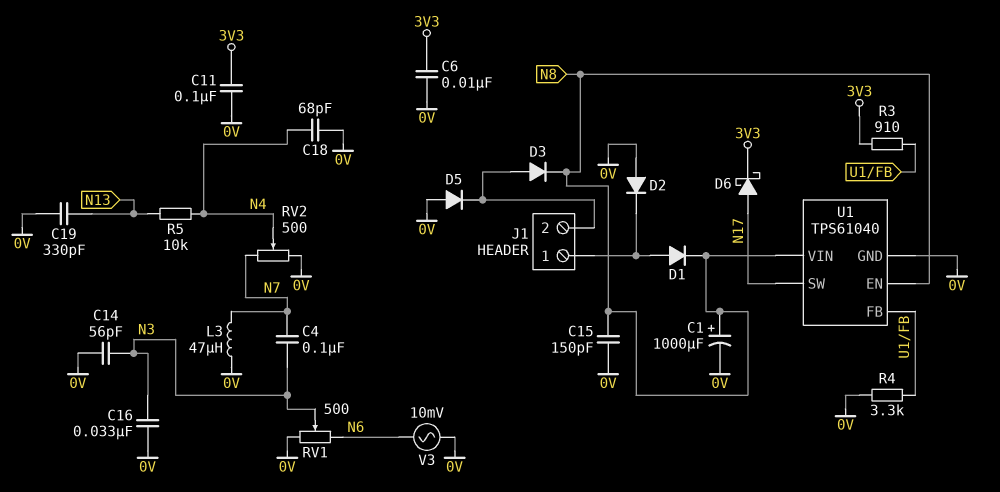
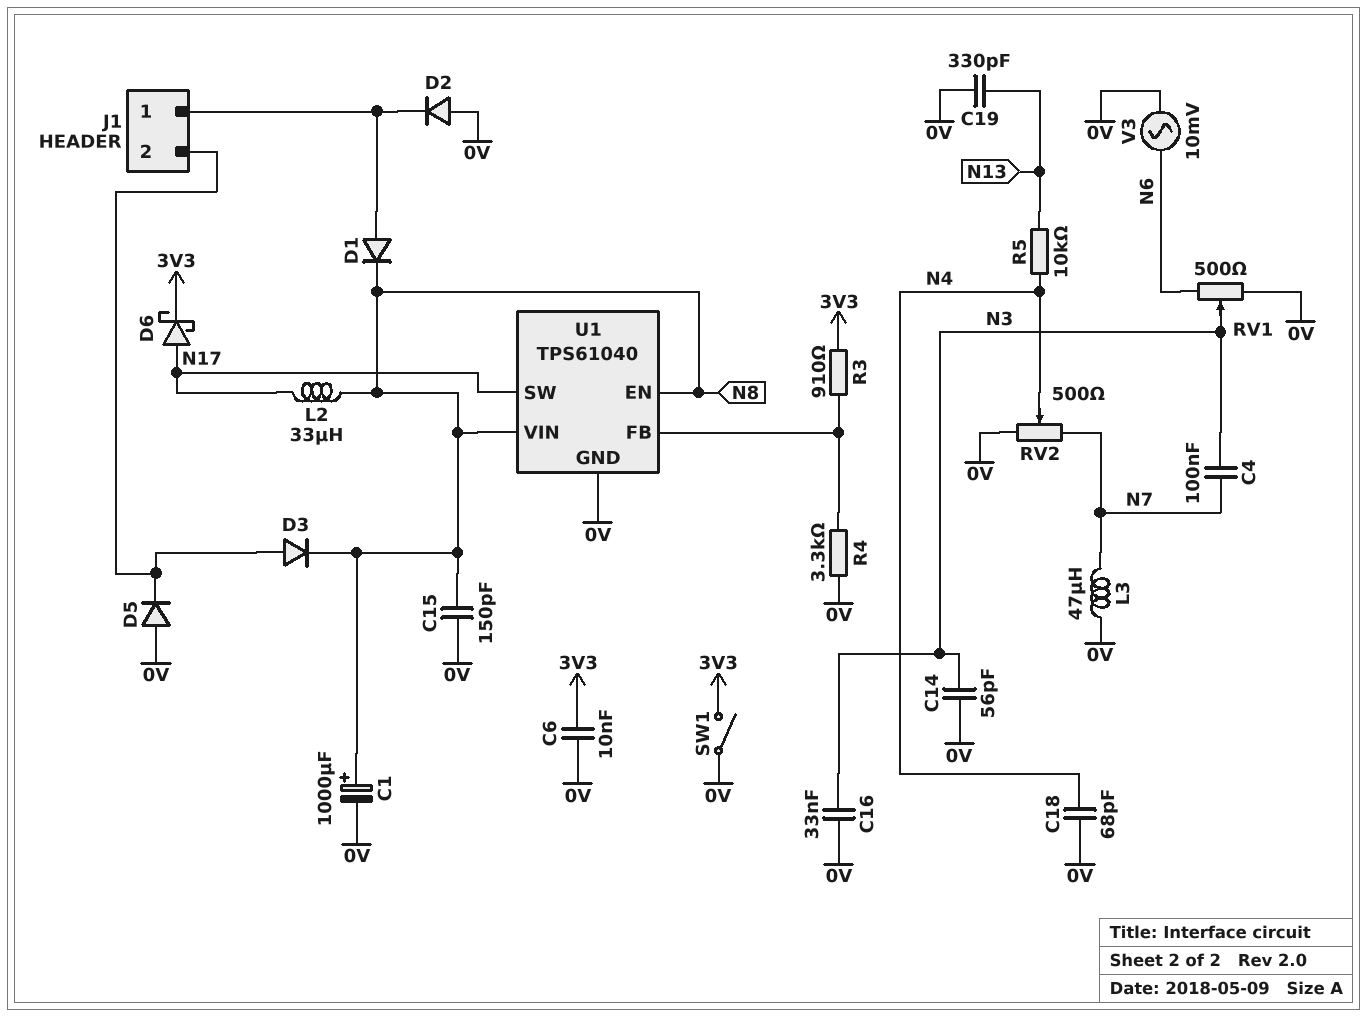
C11: 100nF (0V, 3V3) -> none
L2: none -> 33uH (N8, N17)
SW1: none -> switch (0V, 3V3)

